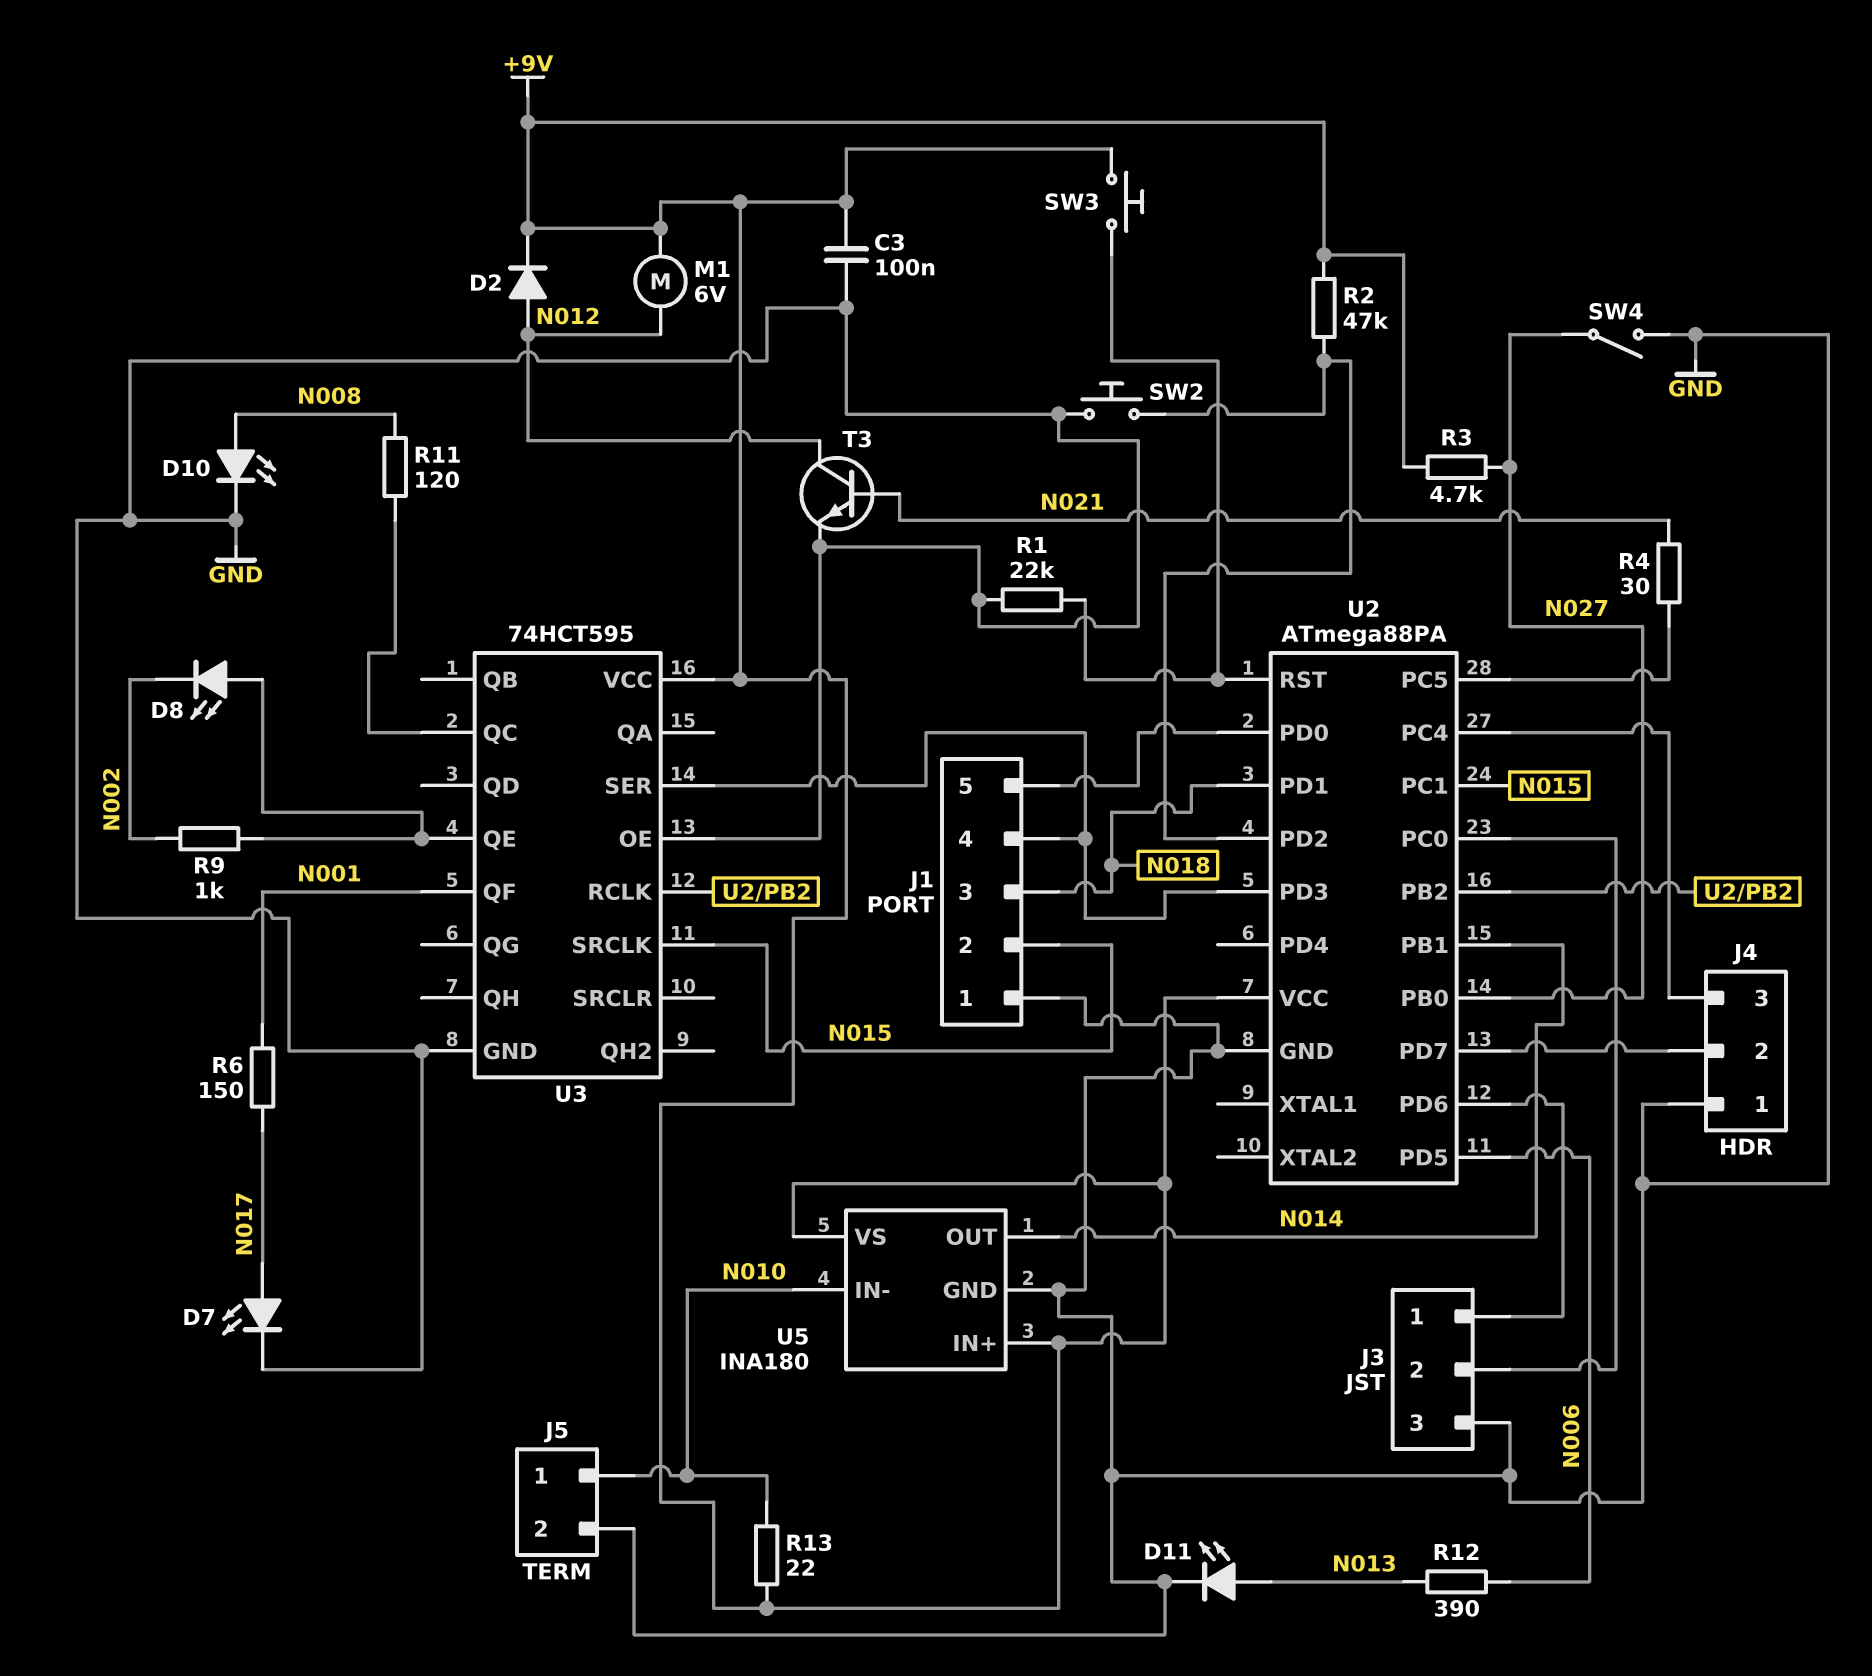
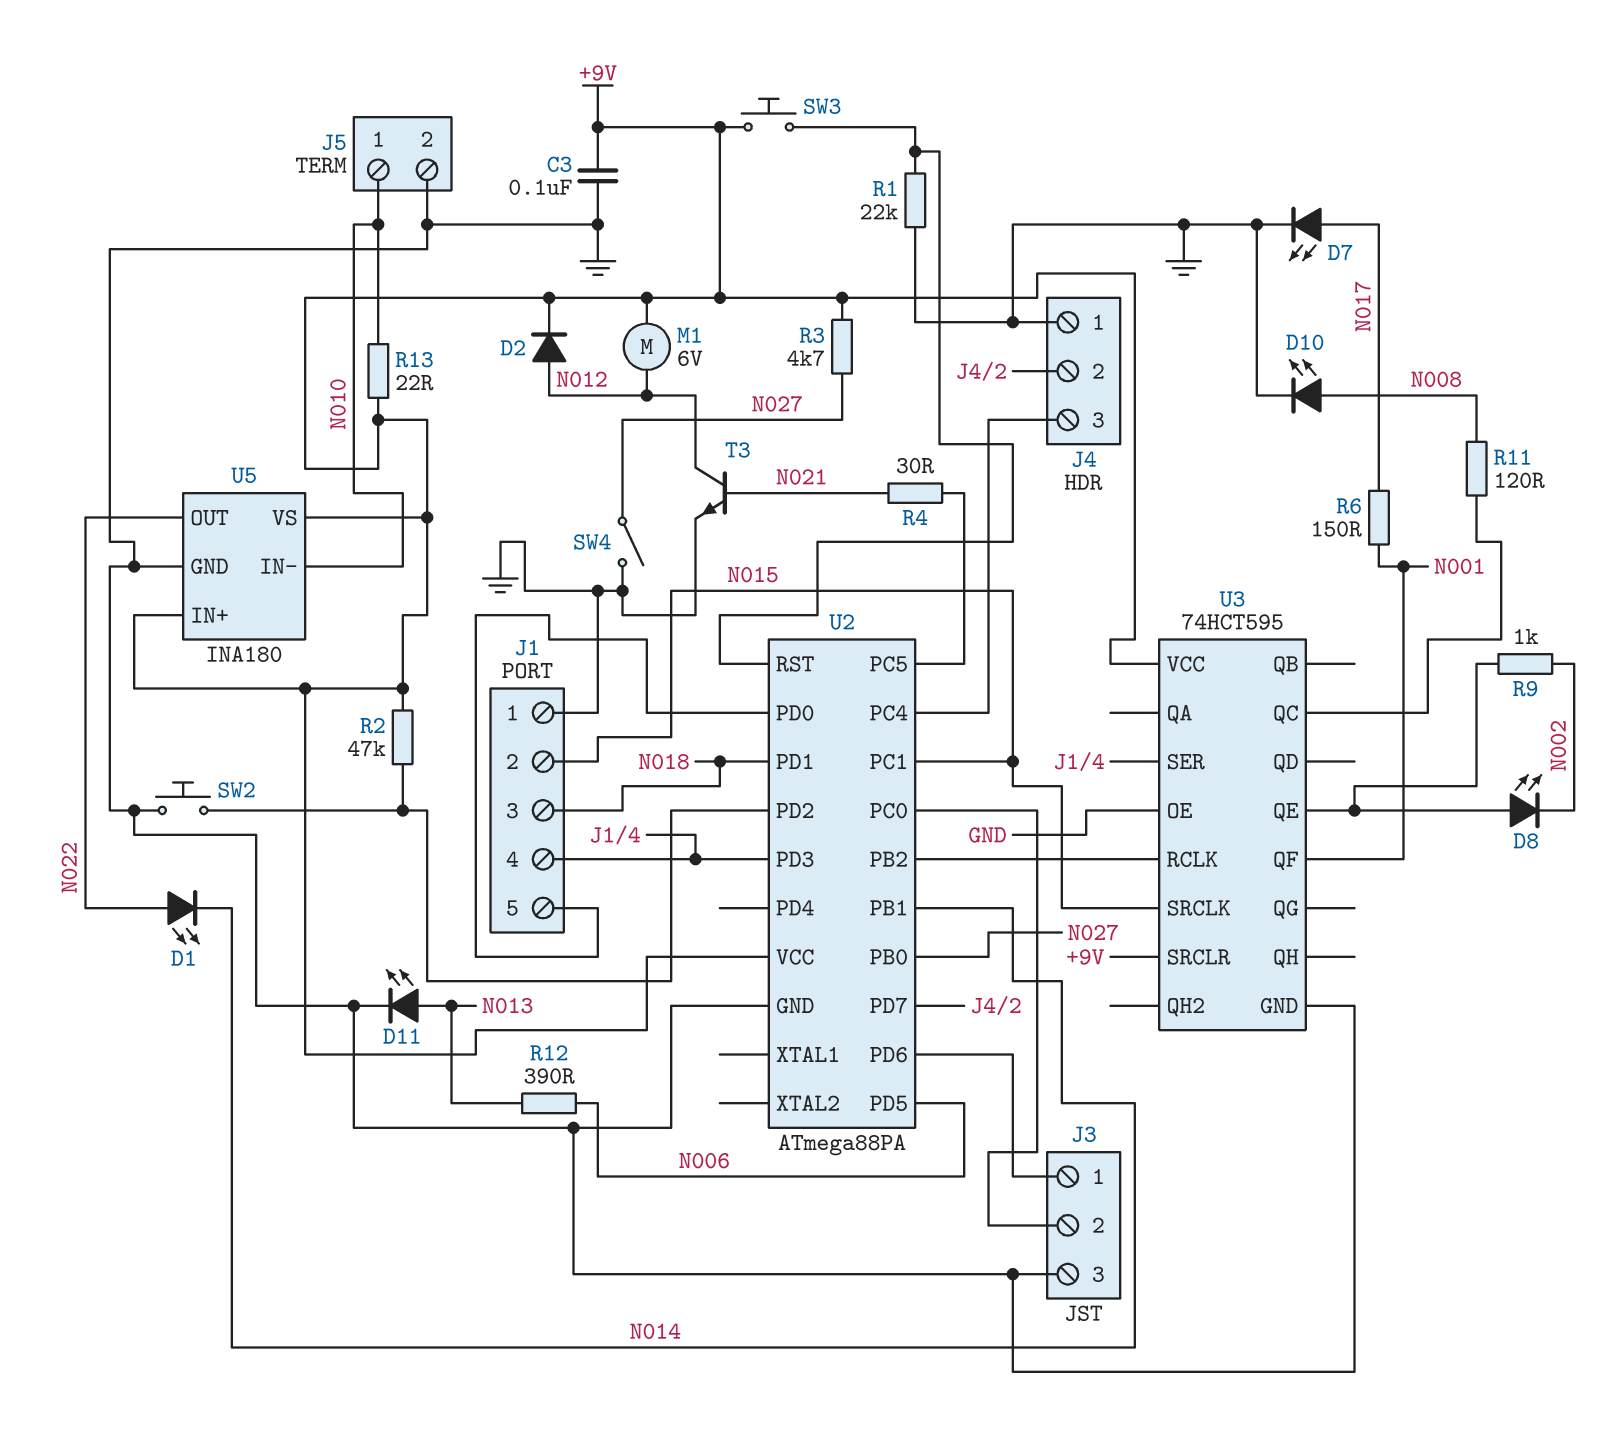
D1: none -> LED (A N022, K N014)
U3 pin SRCLR: none -> +9V
U5 pin OUT: N014 -> N022

